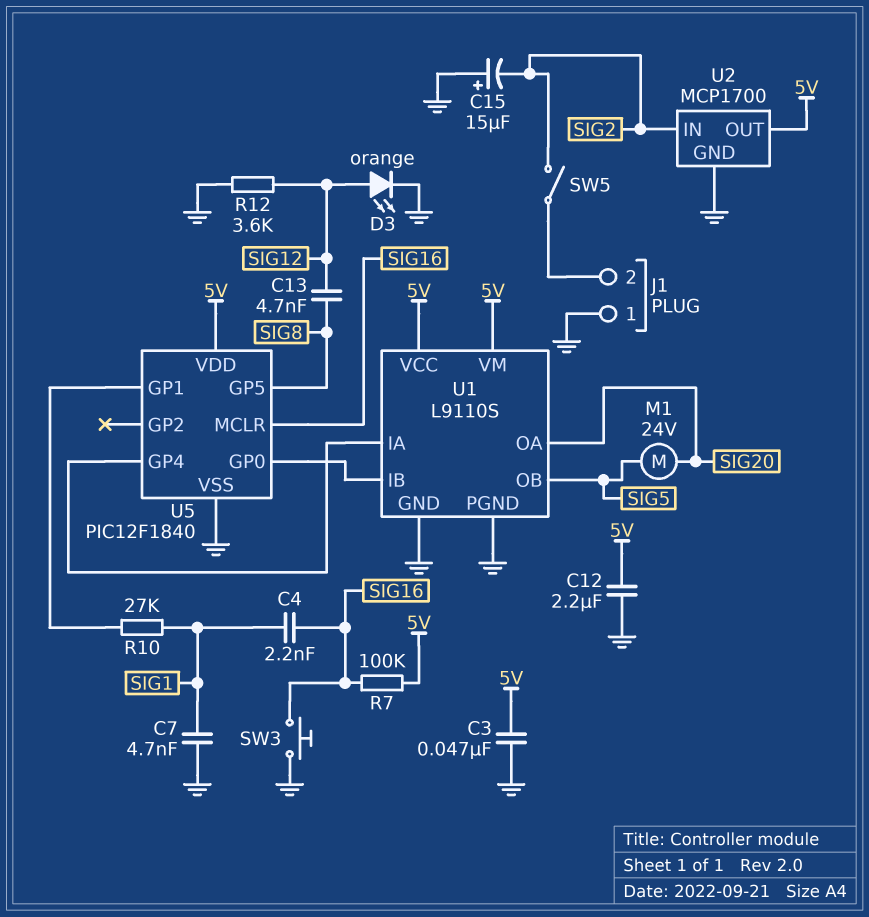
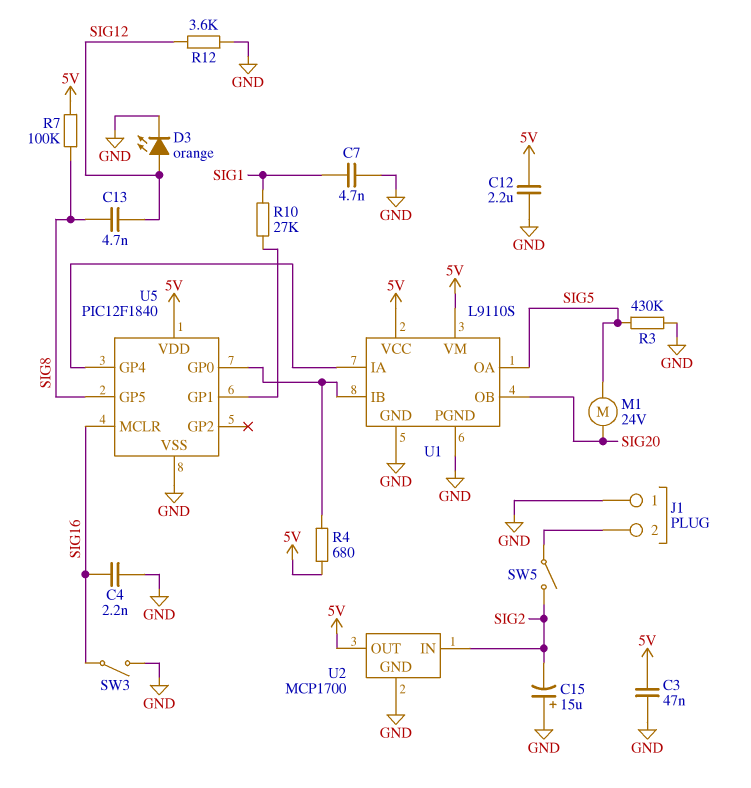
C4: 2.2nF (SIG1, SIG16) -> 2.2nF (GND, SIG16)
R3: none -> 430k (GND, SIG5)
R4: none -> 680 (5V, U1/IB)
R7: 100k (5V, SIG16) -> 100k (5V, SIG8)
SW3: button (GND, SIG16) -> switch (GND, SIG16)
U1 pin OA: SIG20 -> SIG5
U1 pin OB: SIG5 -> SIG20

